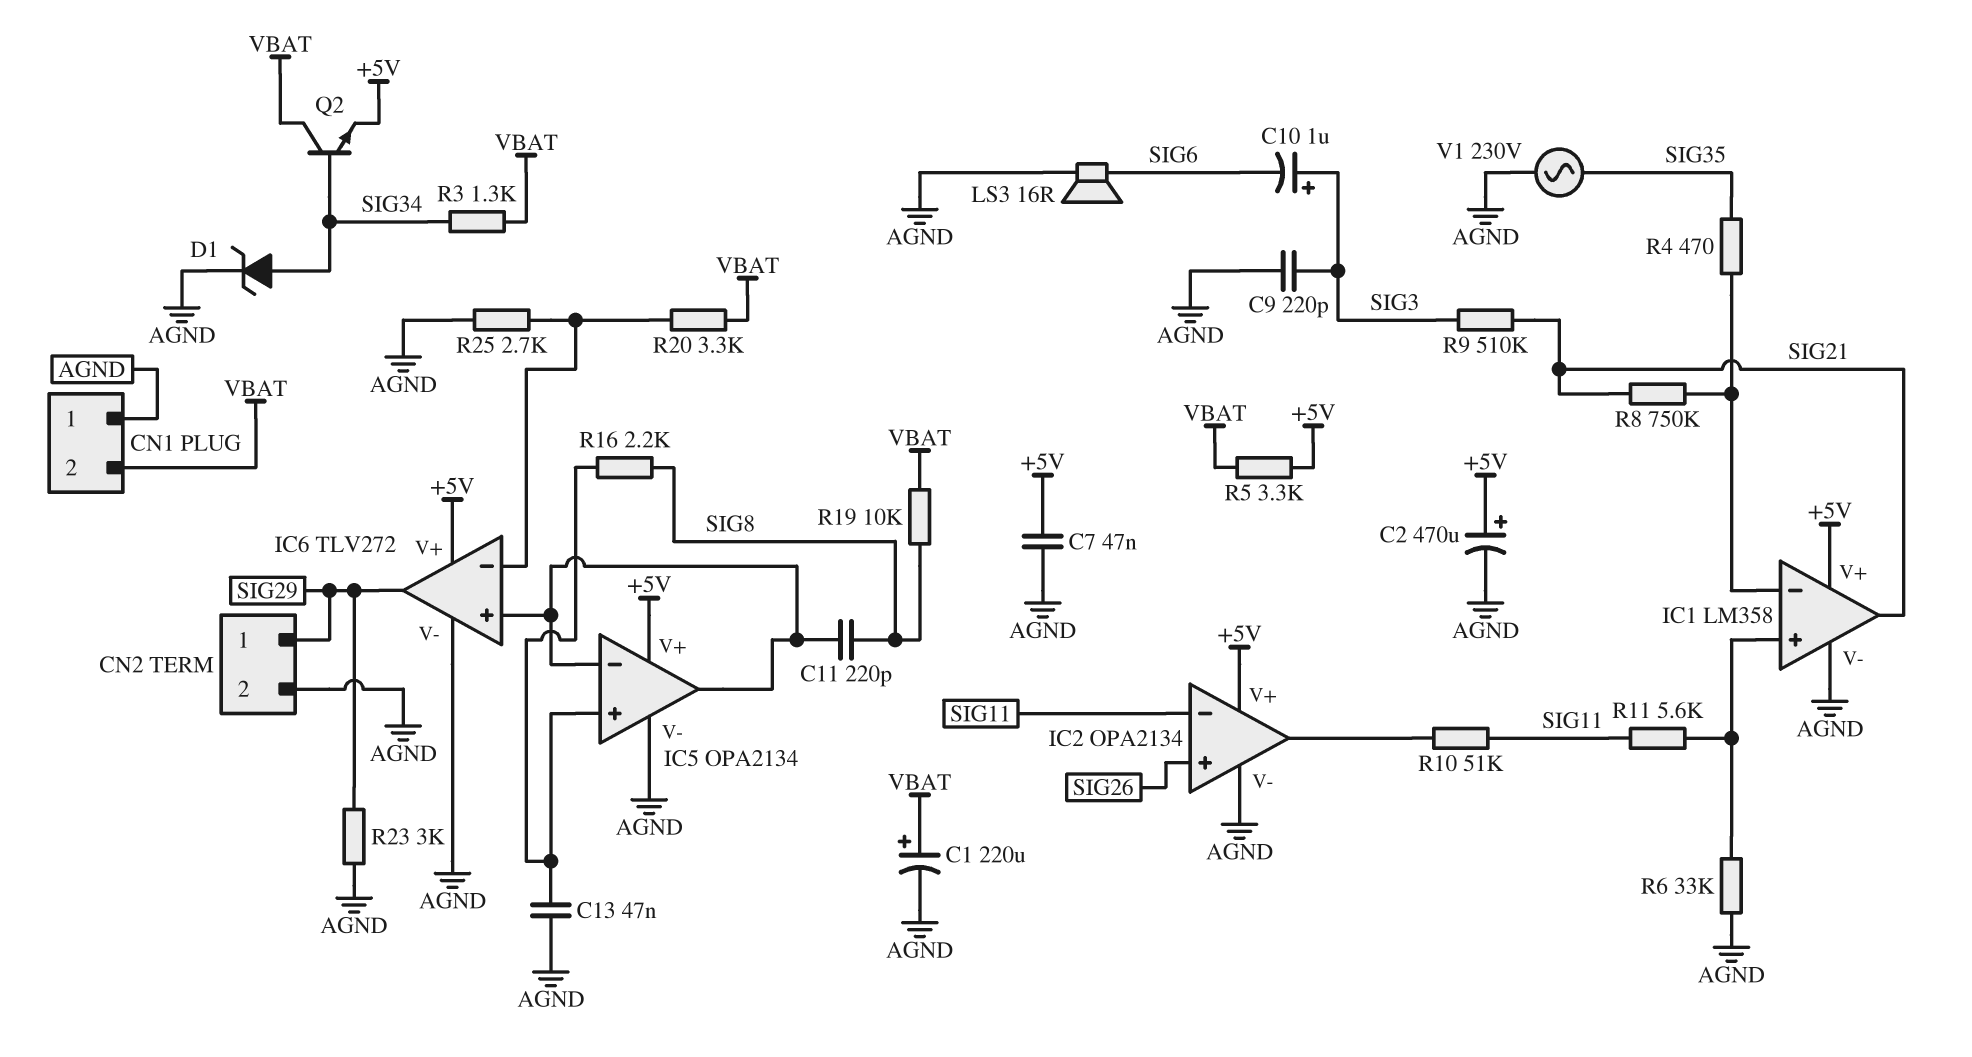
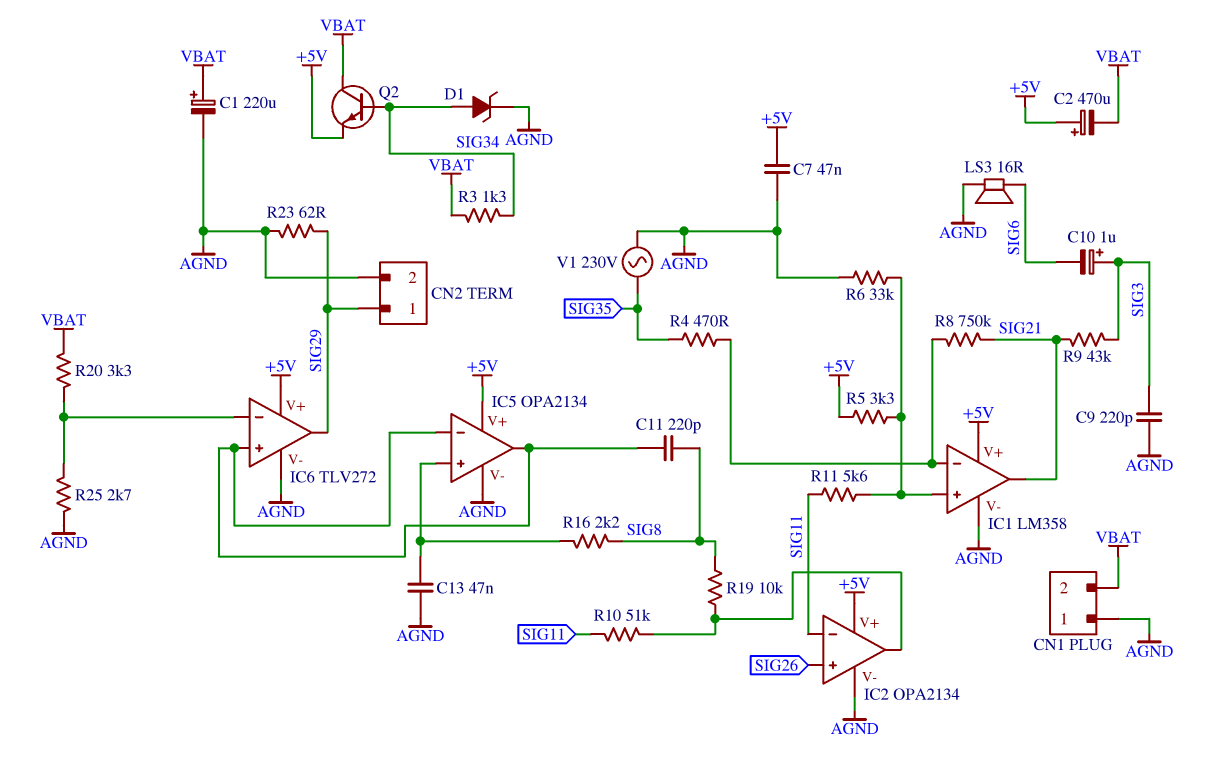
C2: 470uF (plus +5V, minus AGND) -> 470uF (plus +5V, minus VBAT)
R5: 3.3k (+5V, VBAT) -> 3.3k (+5V, IC1/in+)
R9: 510k (SIG3, SIG21) -> 43k (SIG3, SIG21)
R19: 10k (SIG8, VBAT) -> 10k (IC2/out, SIG8)
R23: 3k (AGND, SIG29) -> 62 (AGND, SIG29)

